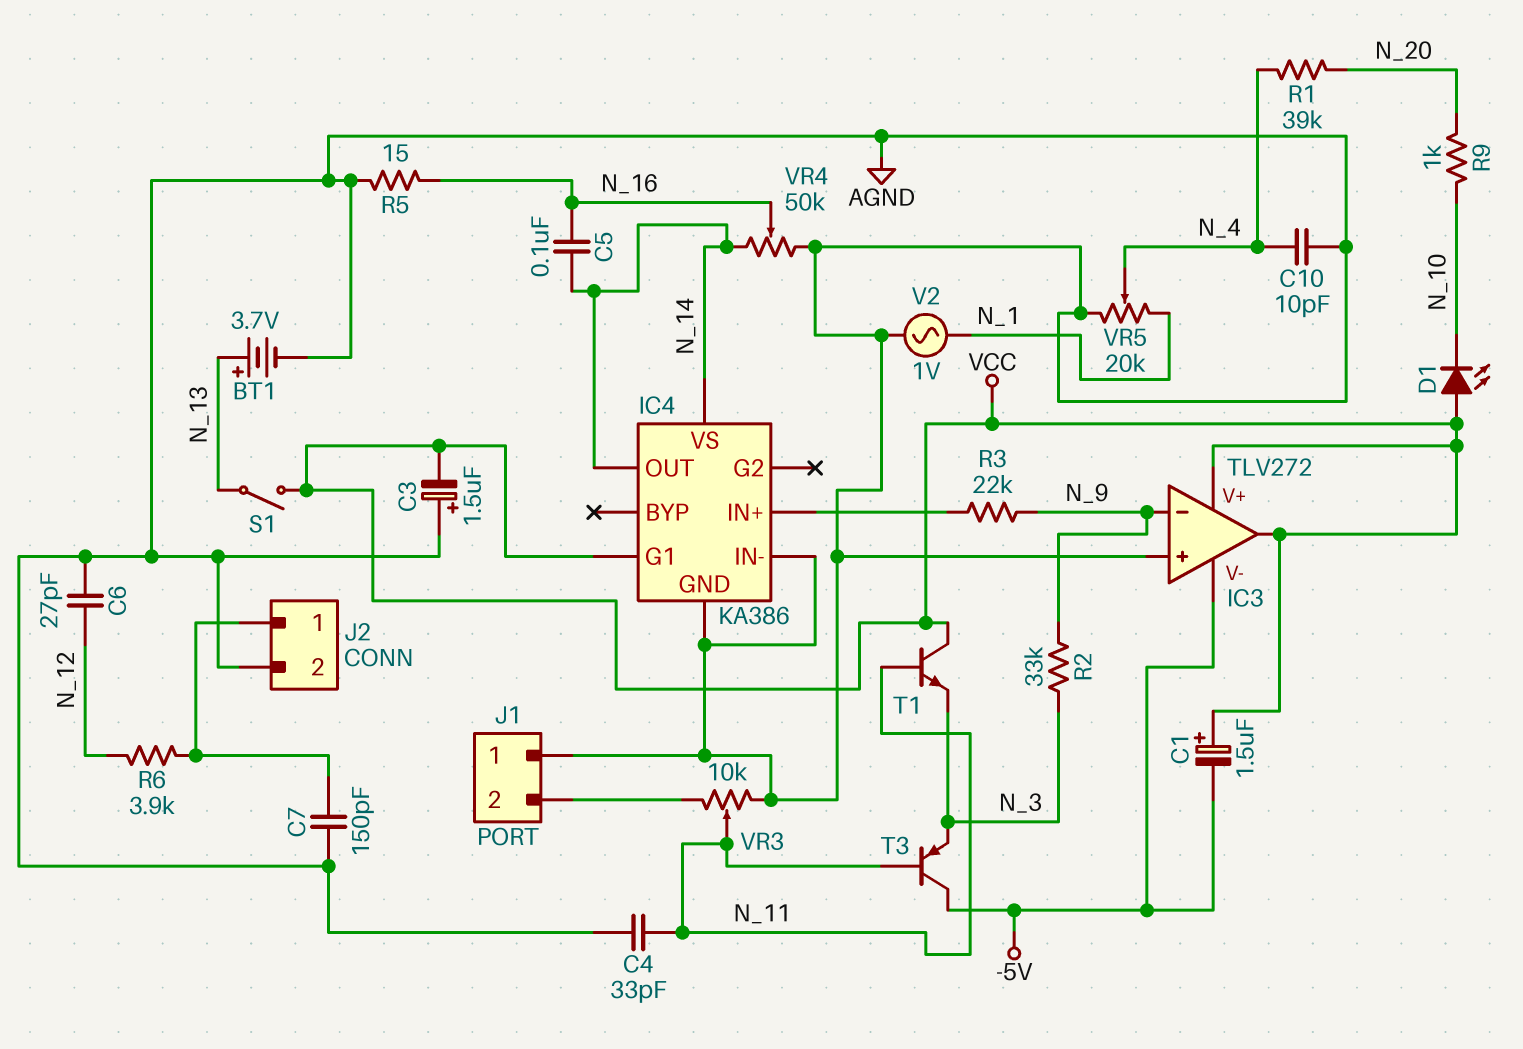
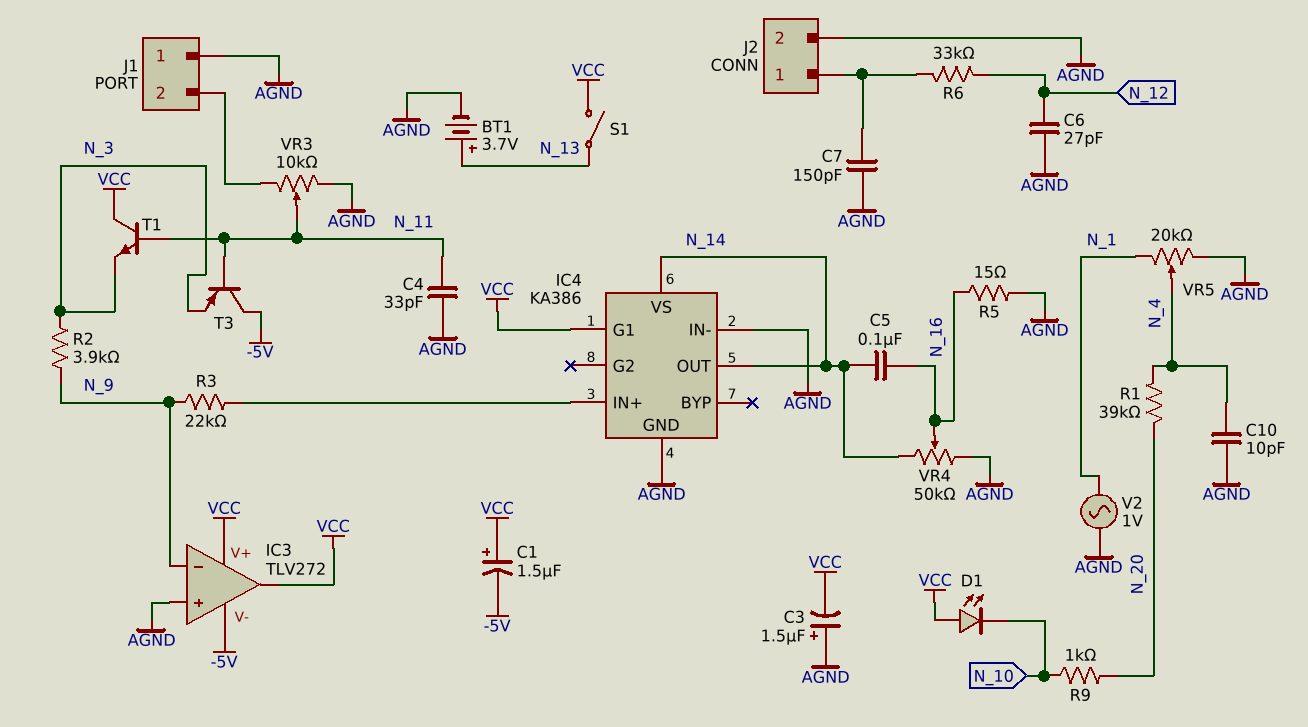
R2: 33k (N_3, N_9) -> 3.9k (N_3, N_9)
R6: 3.9k (J2/1, N_12) -> 33k (J2/1, N_12)

